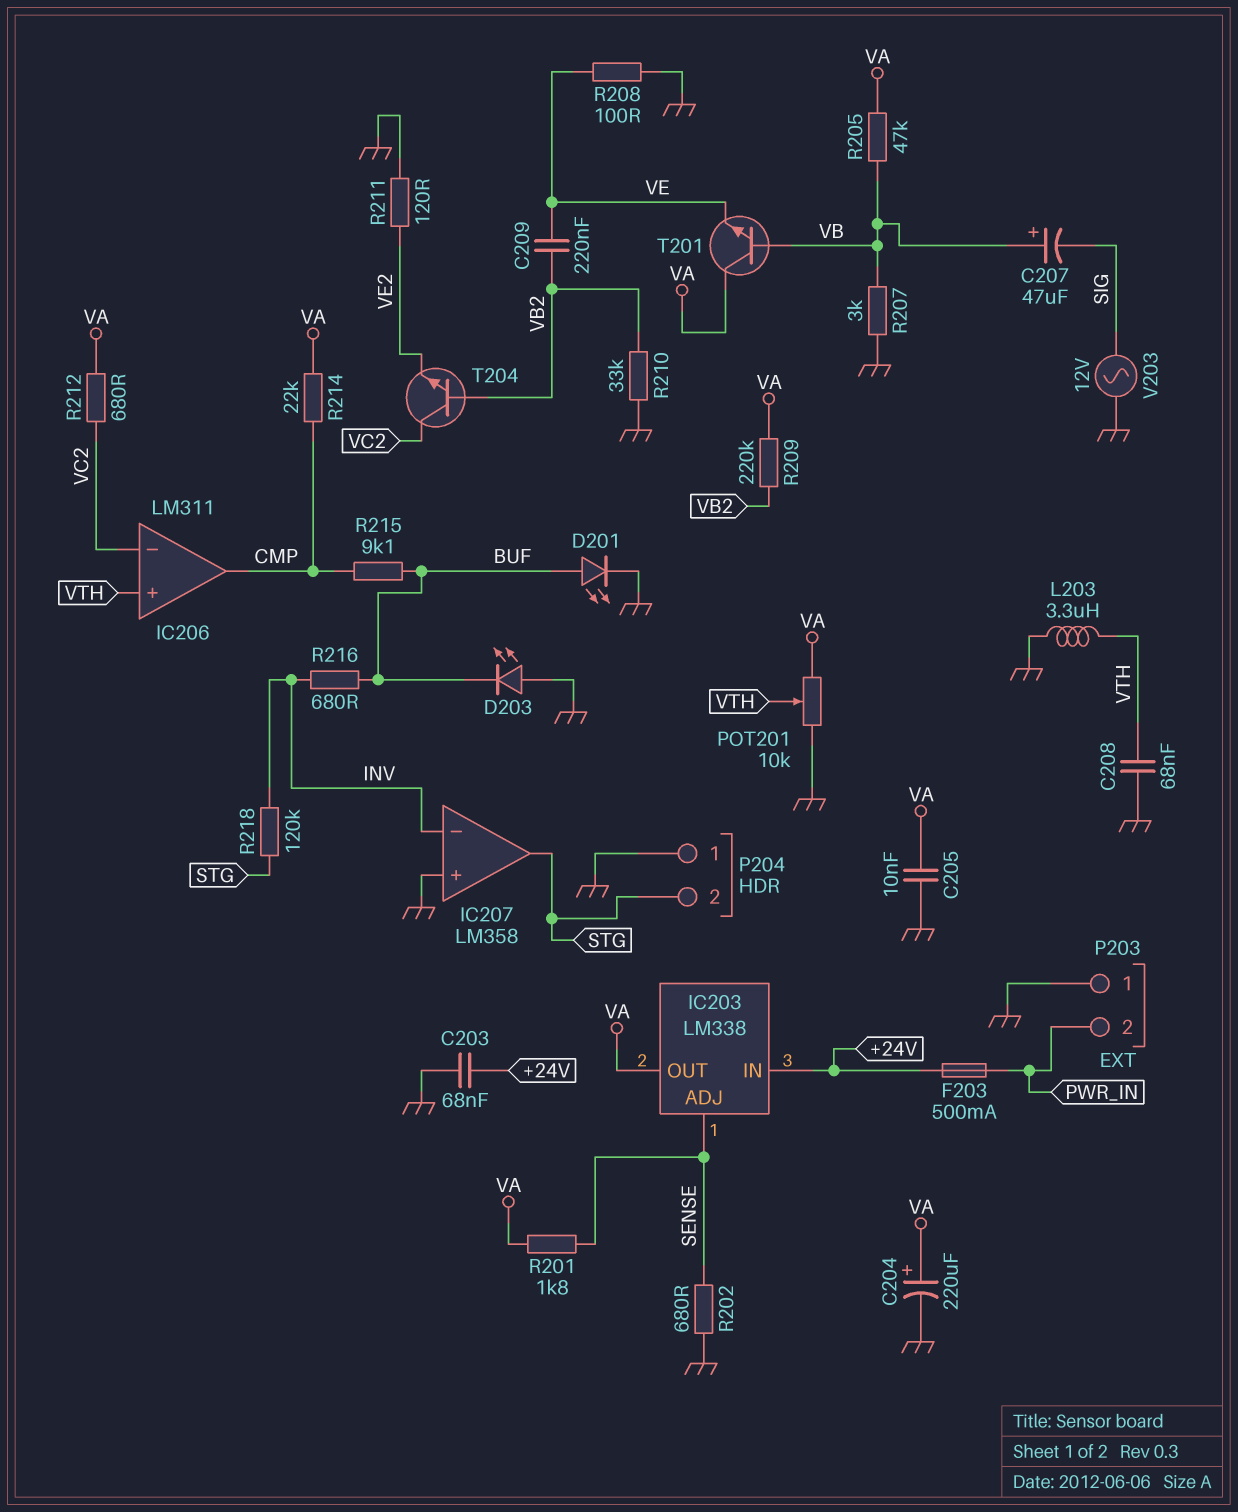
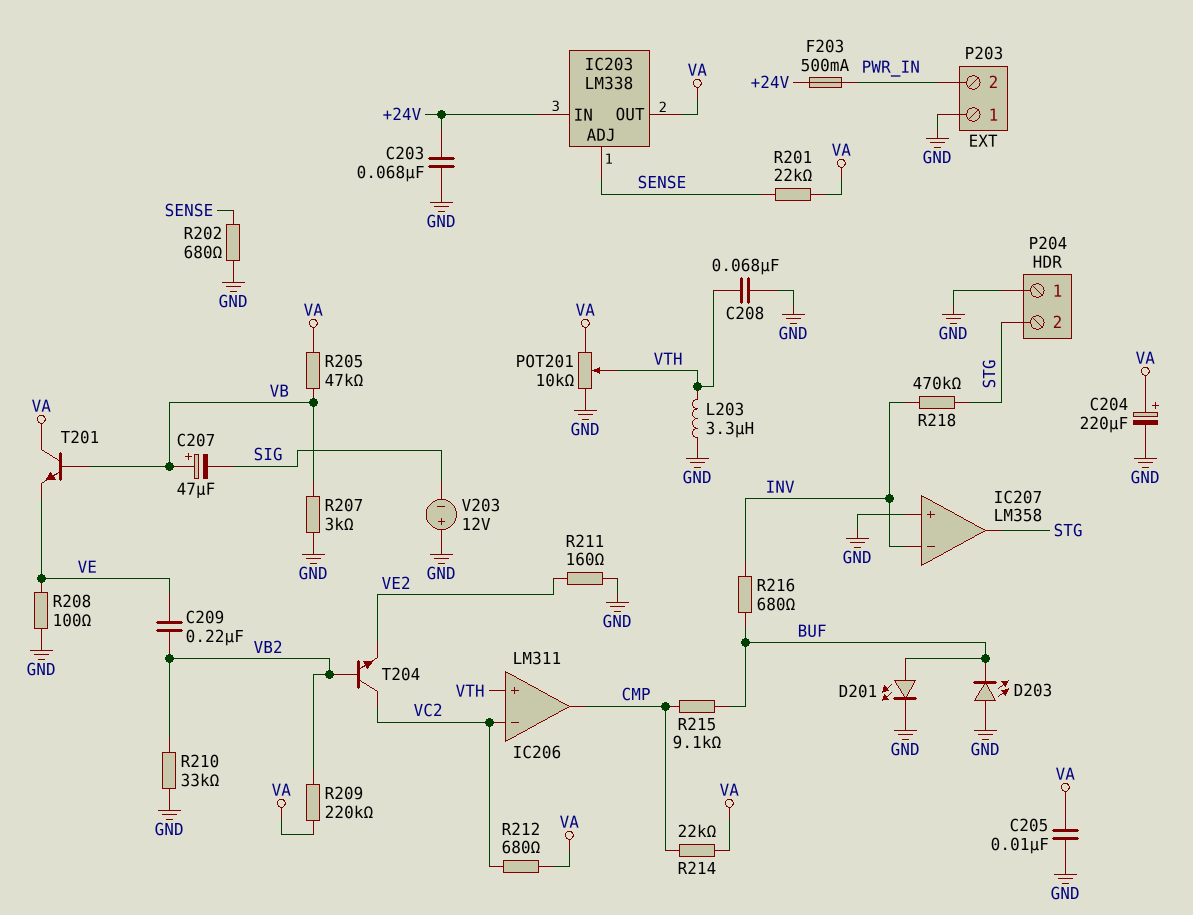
R201: 1.8k (SENSE, VA) -> 22k (SENSE, VA)
R211: 120 (GND, VE2) -> 160 (GND, VE2)
R218: 120k (INV, STG) -> 470k (INV, STG)
V203: AC 12V (GND, SIG) -> 12V (plus GND, minus SIG)

